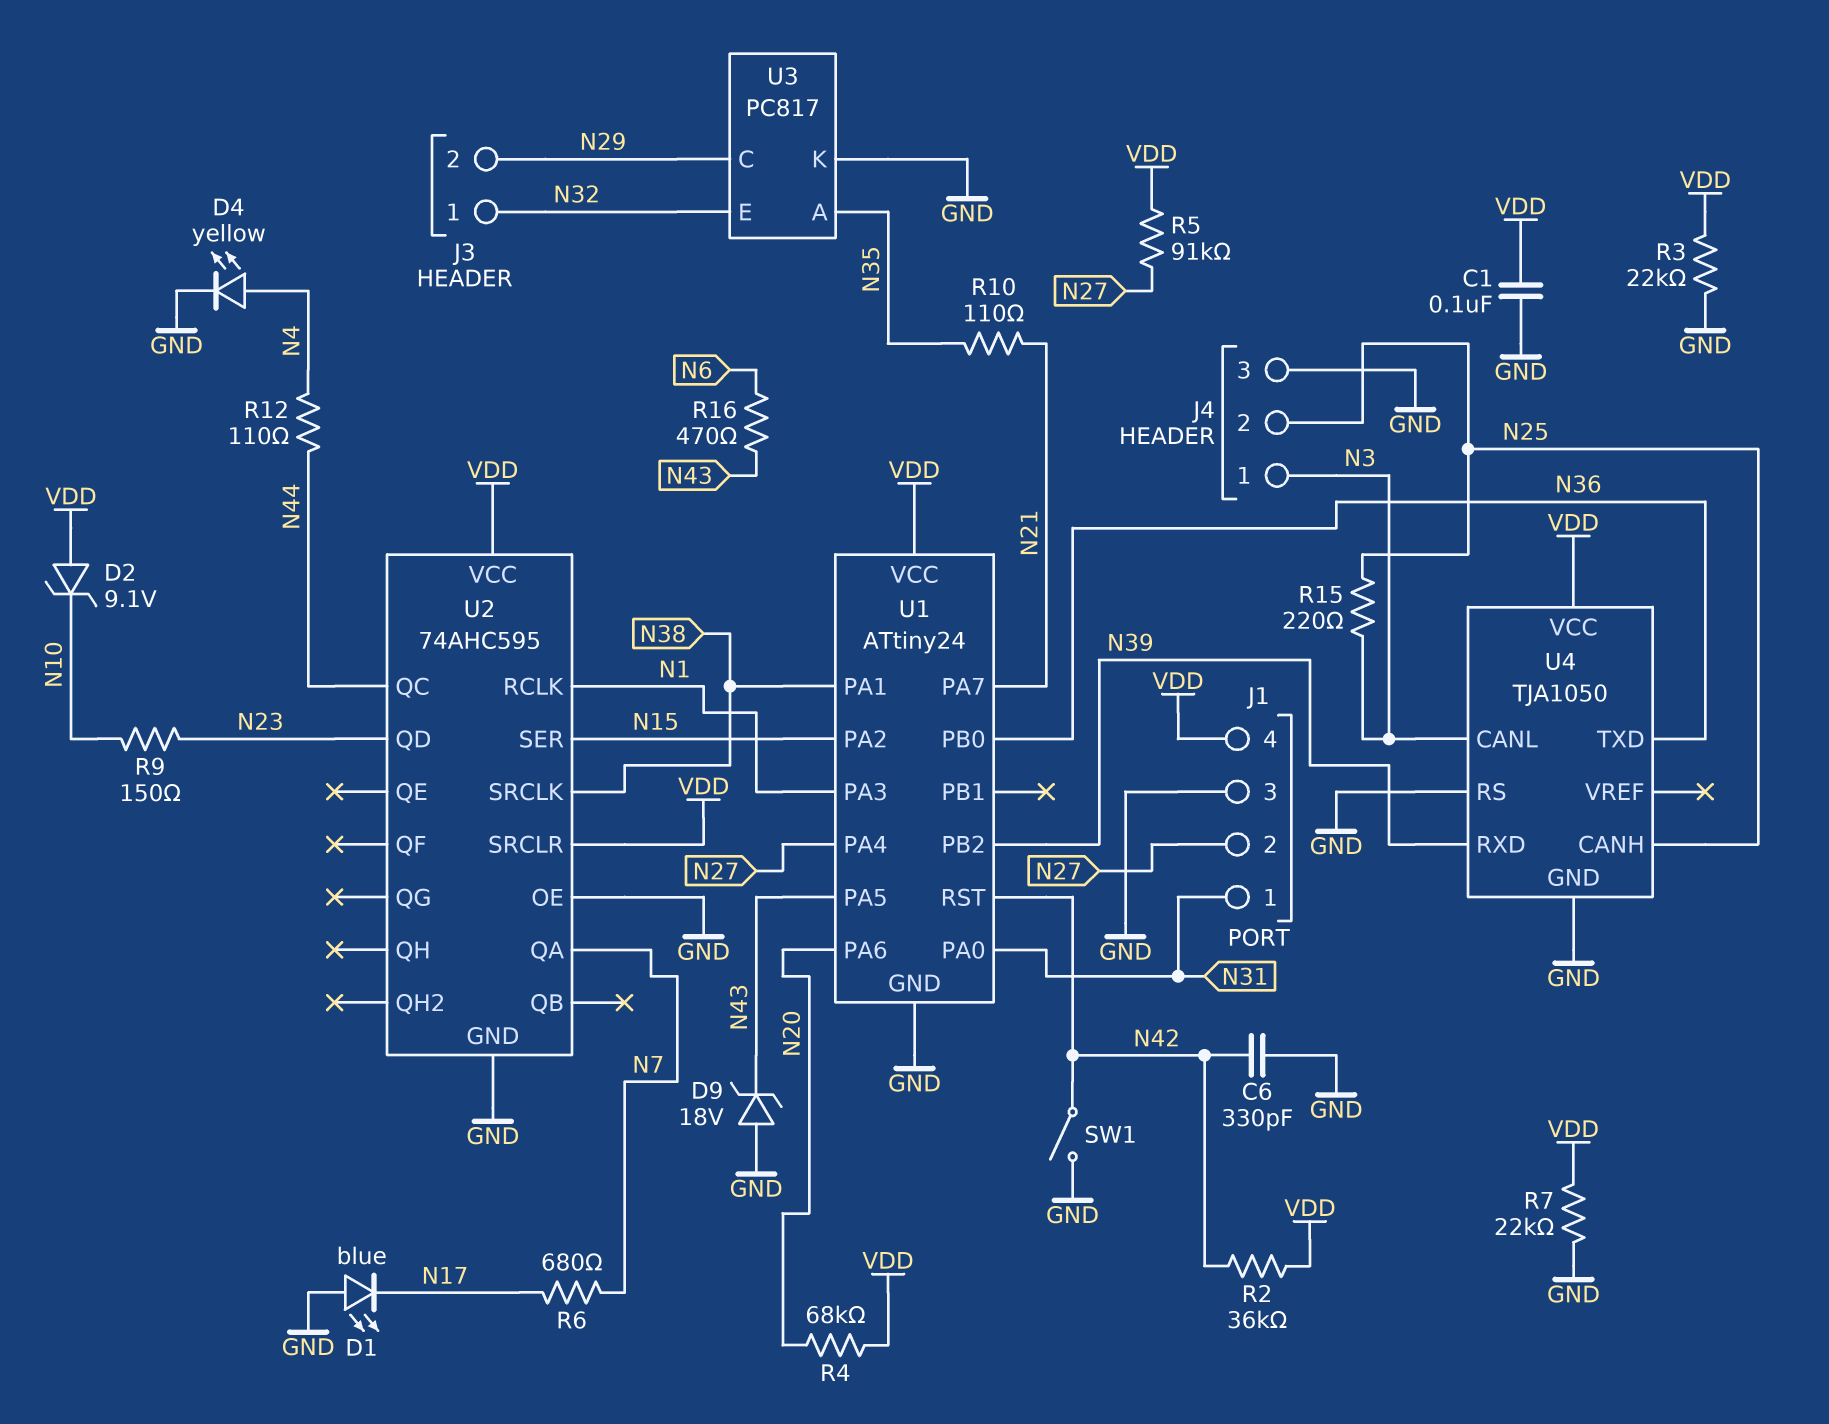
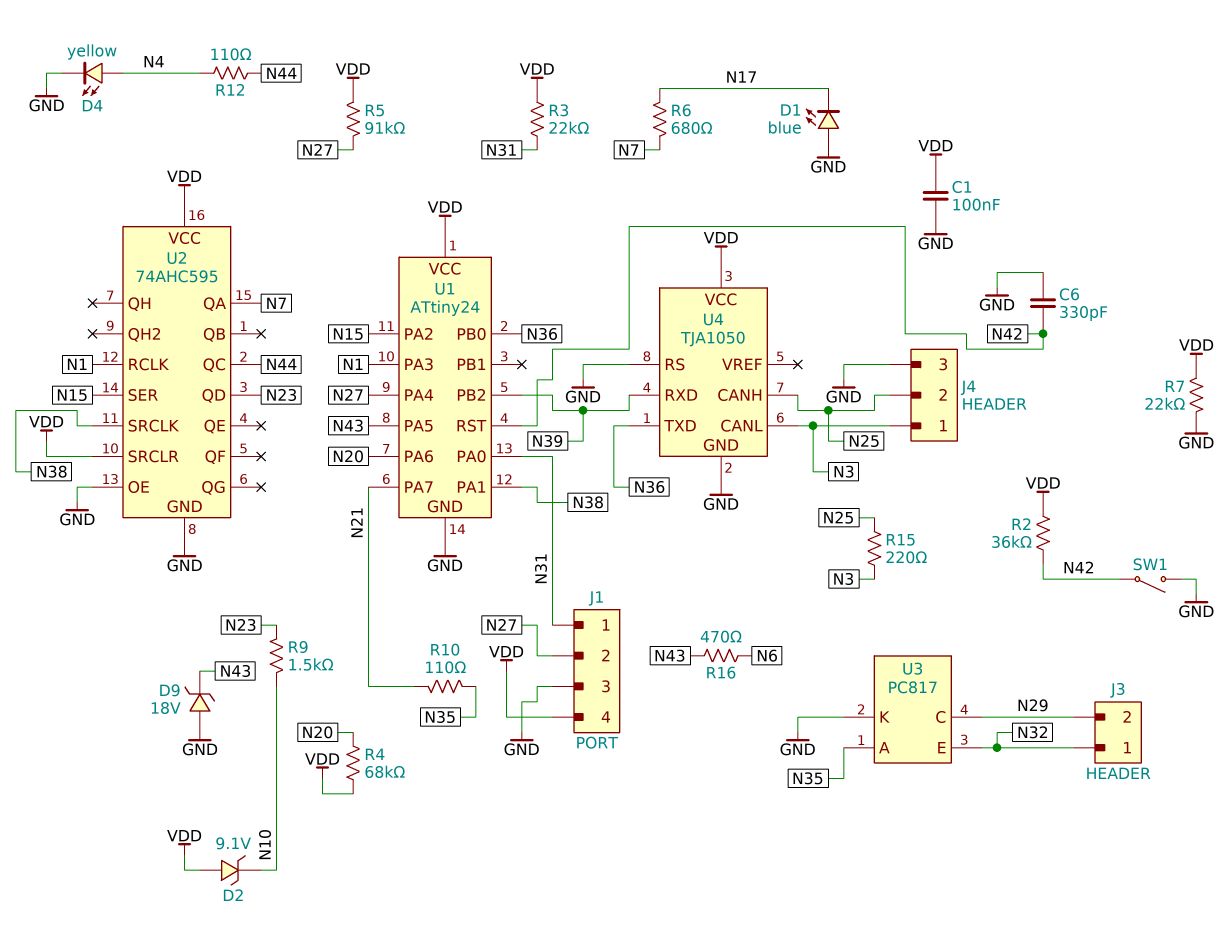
R3: 22k (GND, VDD) -> 22k (N31, VDD)
R9: 150 (N10, N23) -> 1.5k (N10, N23)

